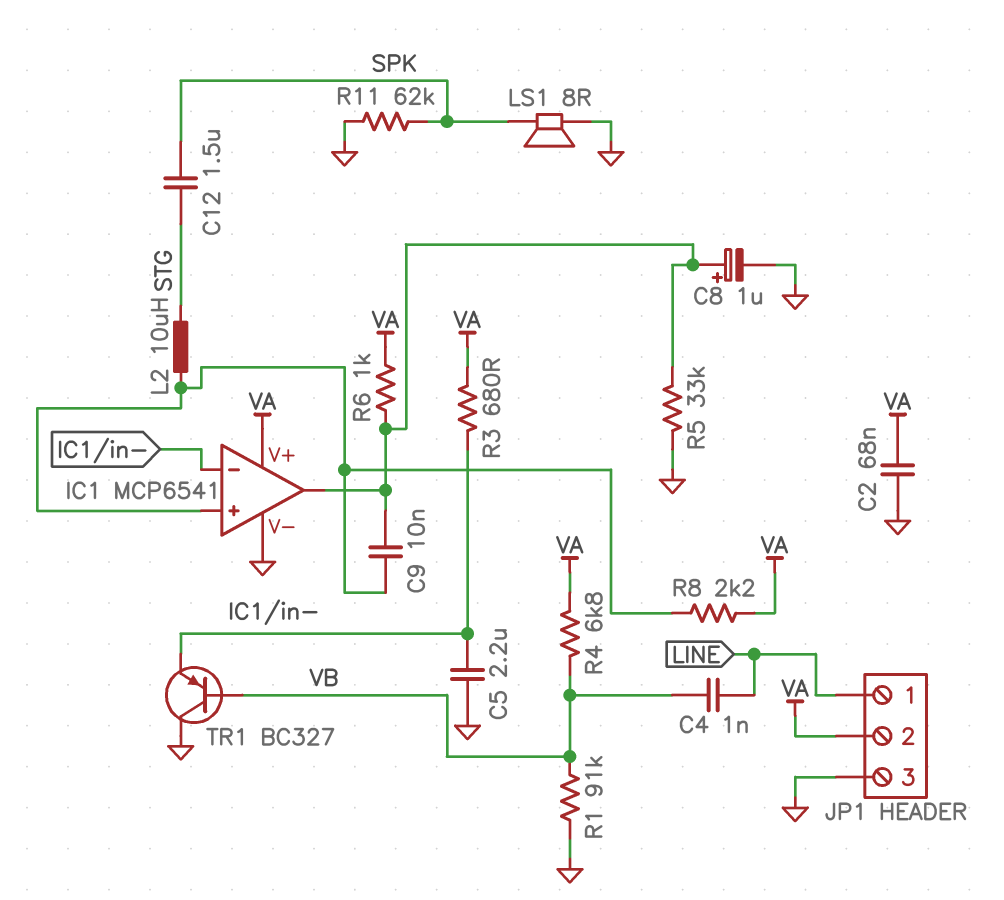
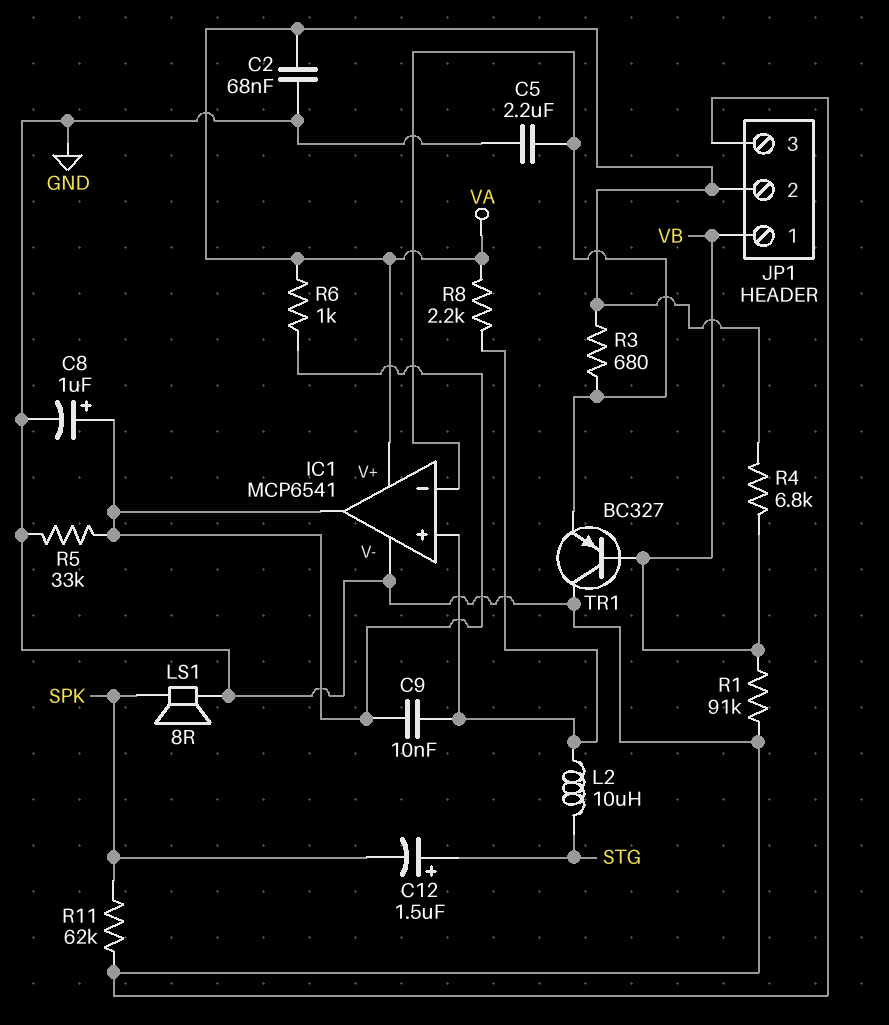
C4: 1nF (LINE, VB) -> none
C12: 1.5uF (SPK, STG) -> 1.5uF (plus STG, minus SPK)
JP1 pin 1: LINE -> VB

